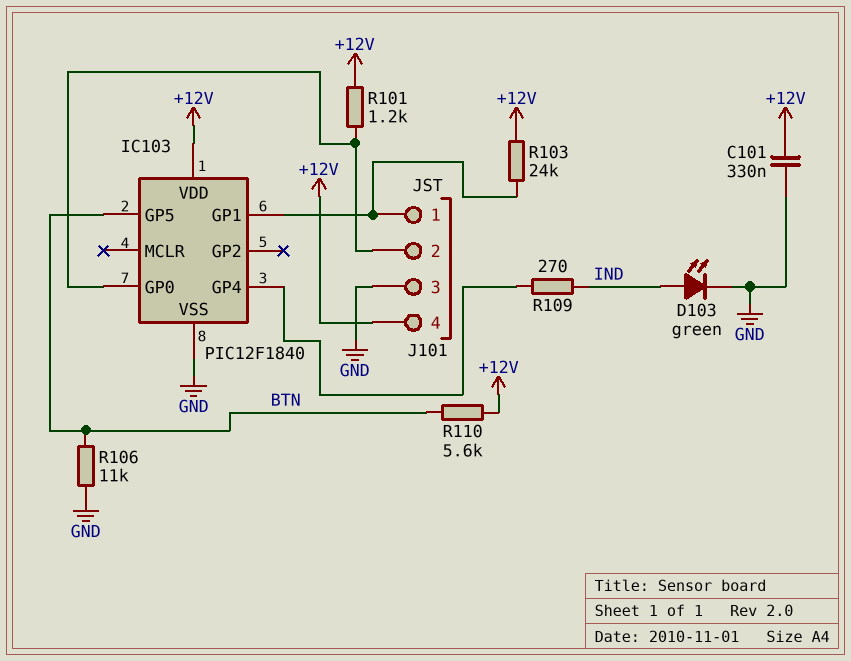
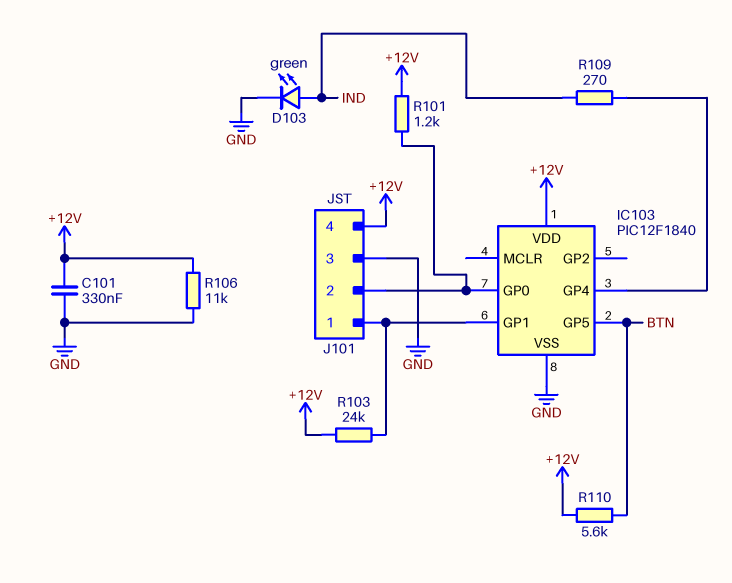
R106: 11k (BTN, GND) -> 11k (+12V, GND)

